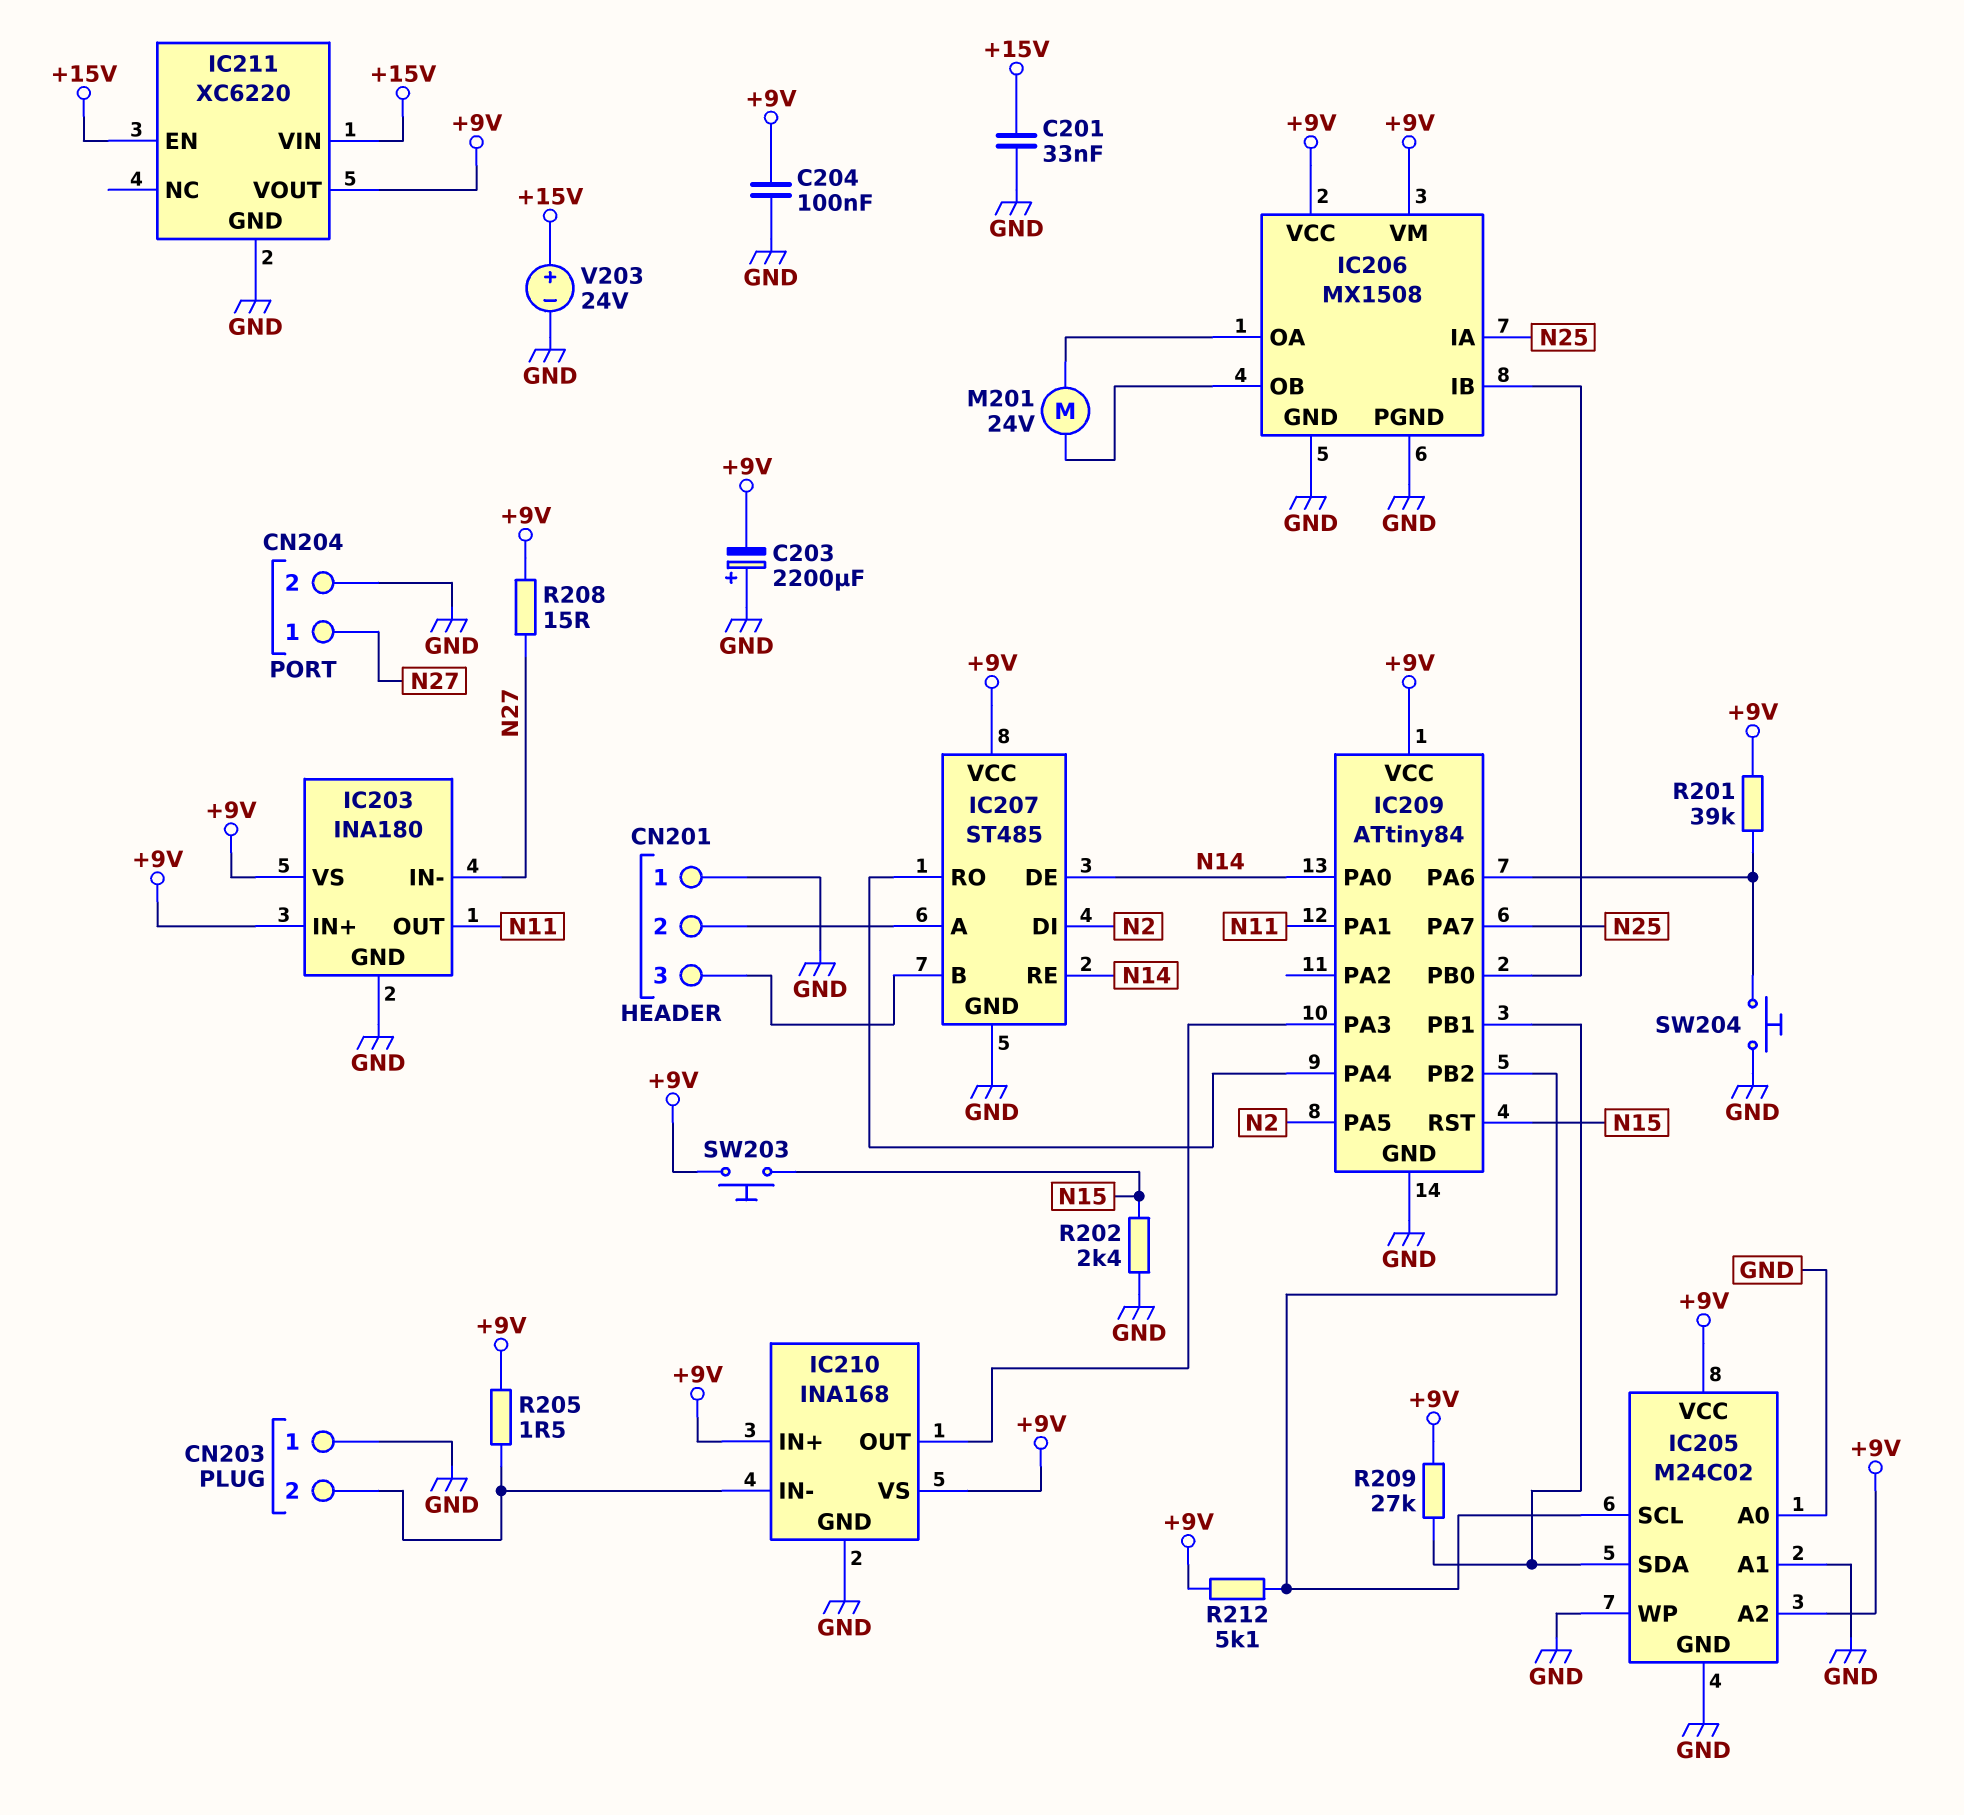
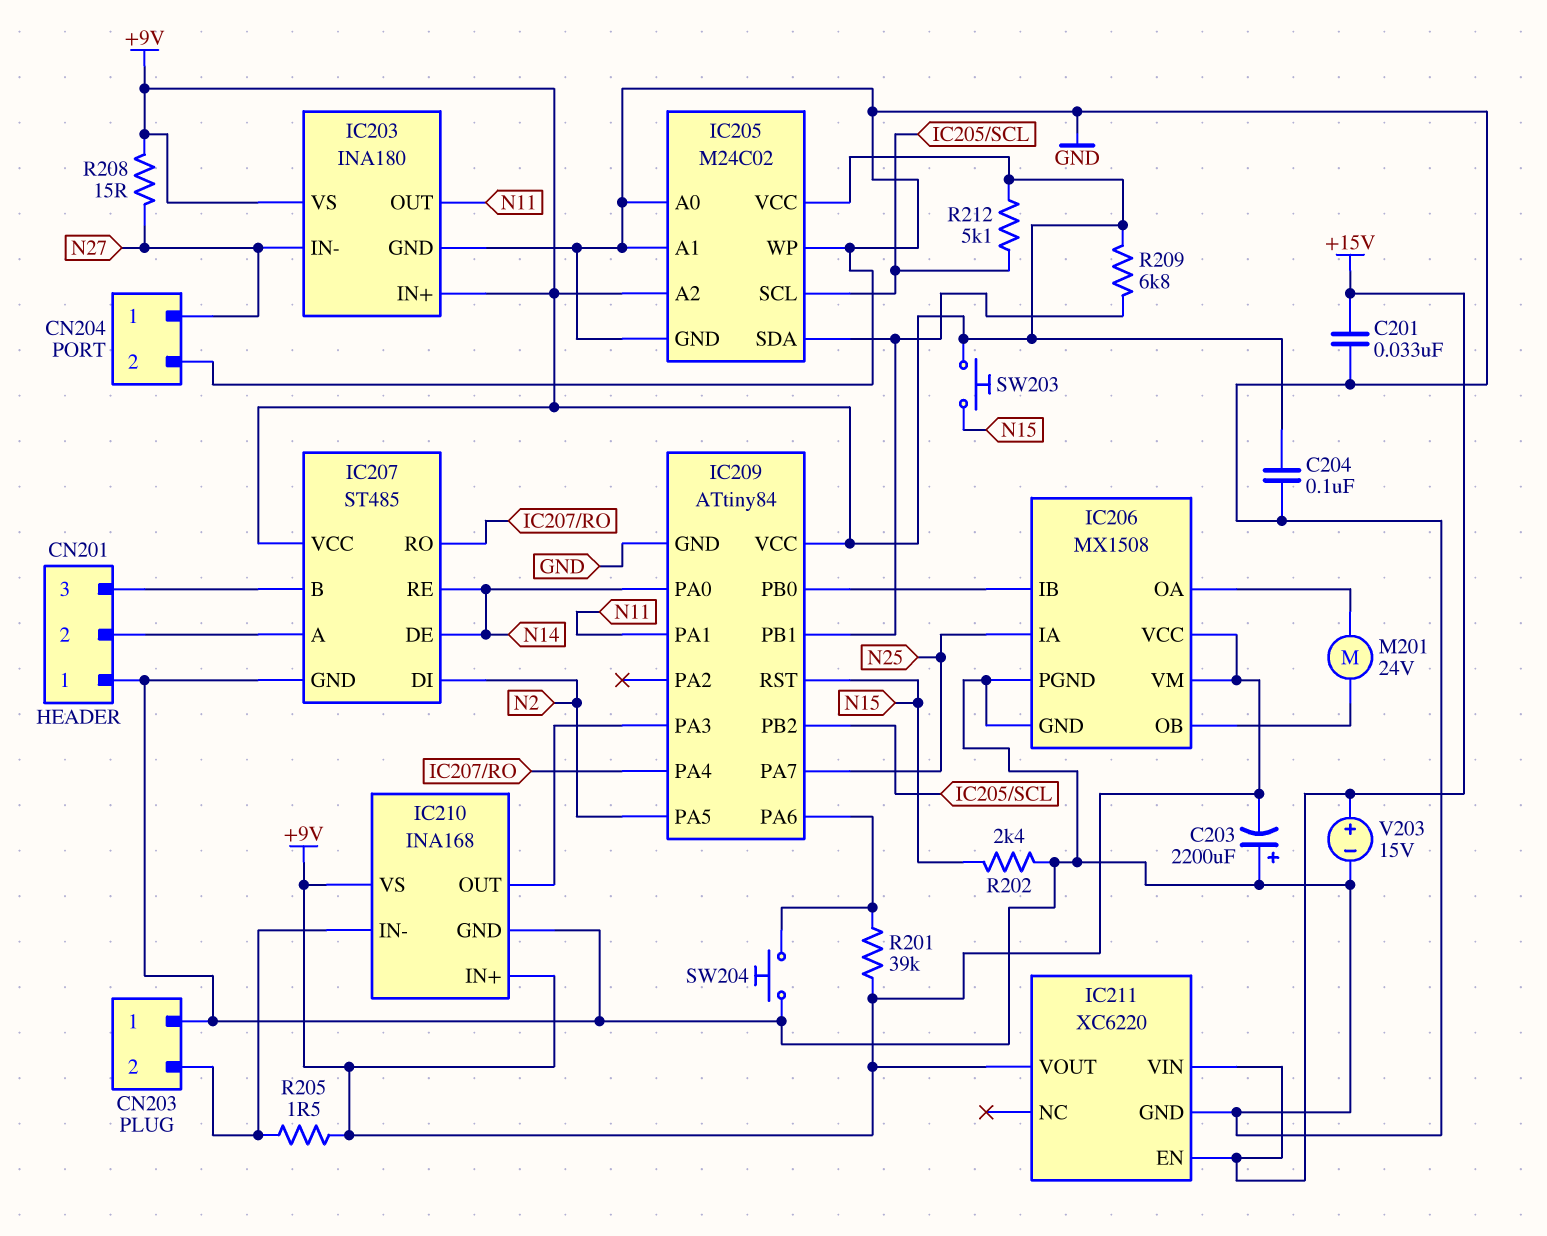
R209: 27k (+9V, IC205/SDA) -> 6.8k (+9V, IC205/SDA)
V203: 24V (plus +15V, minus GND) -> 15V (plus +15V, minus GND)

